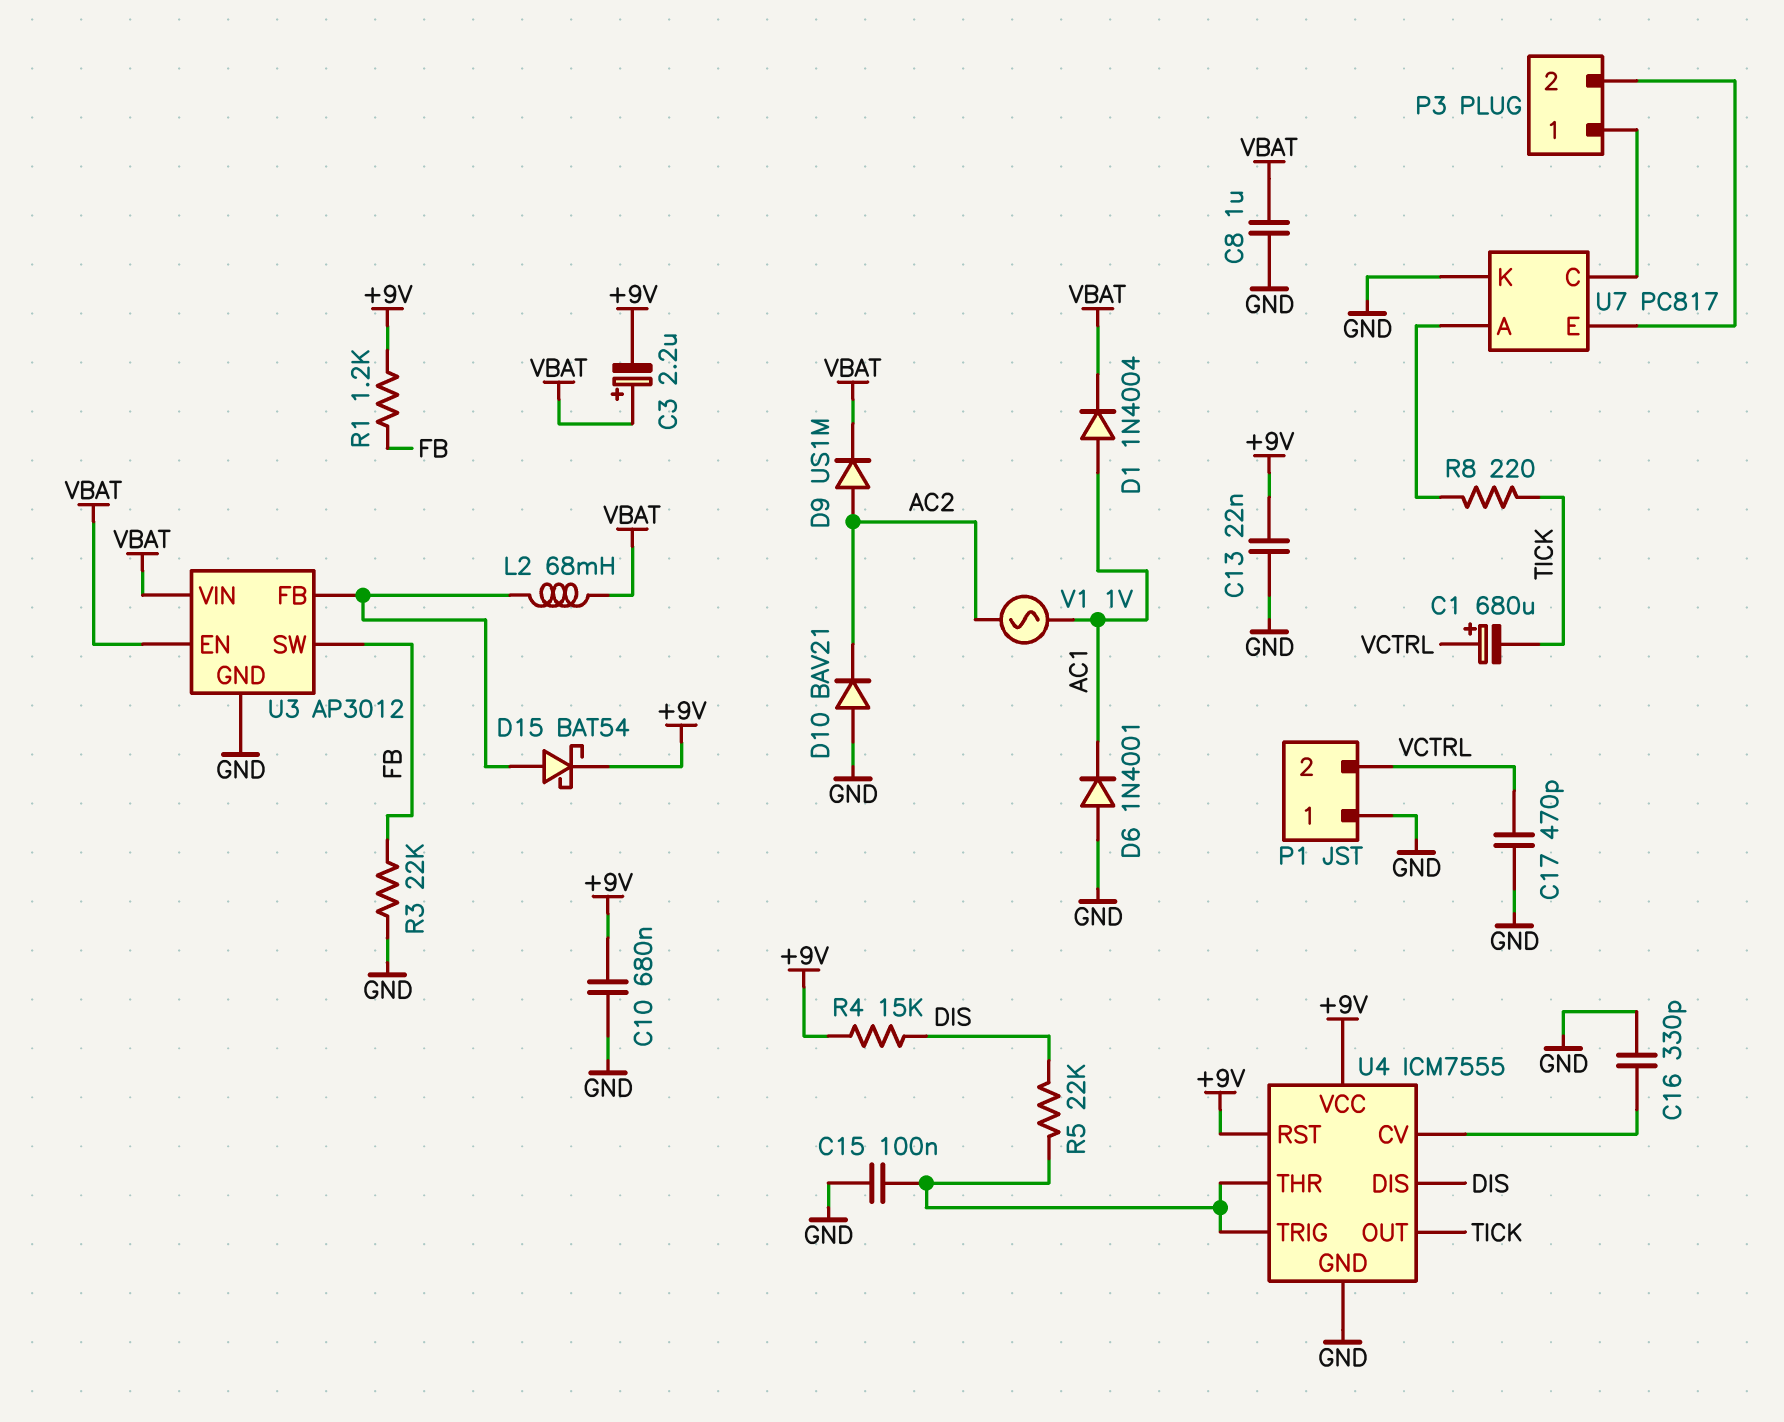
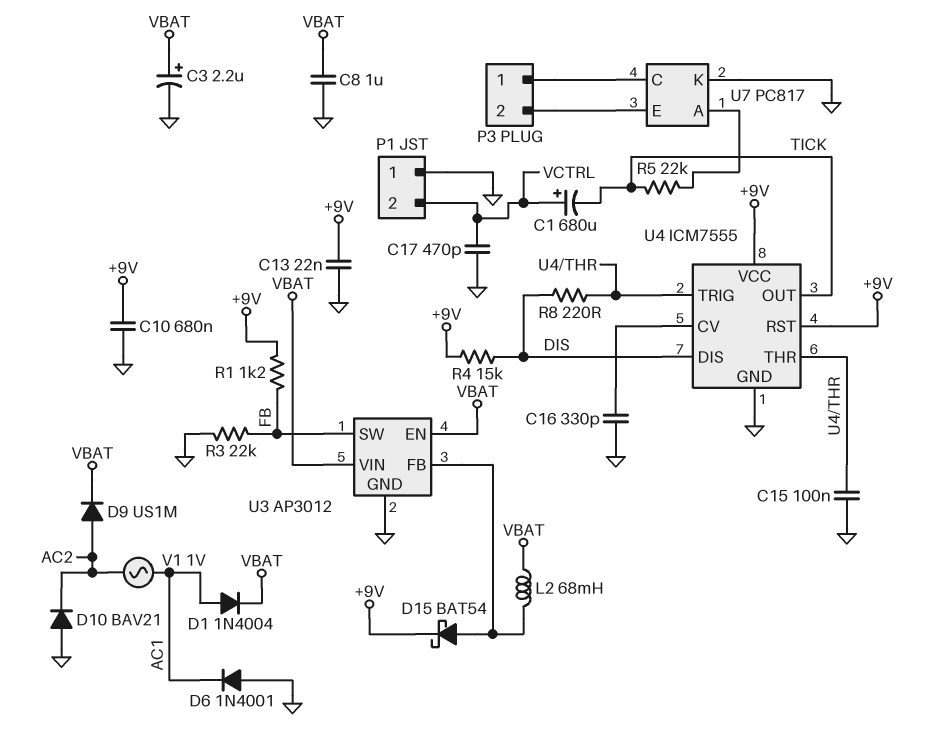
C3: 2.2uF (plus VBAT, minus +9V) -> 2.2uF (plus VBAT, minus GND)
R5: 22k (DIS, U4/THR) -> 22k (TICK, U7/A)
R8: 220 (TICK, U7/A) -> 220 (DIS, U4/THR)

